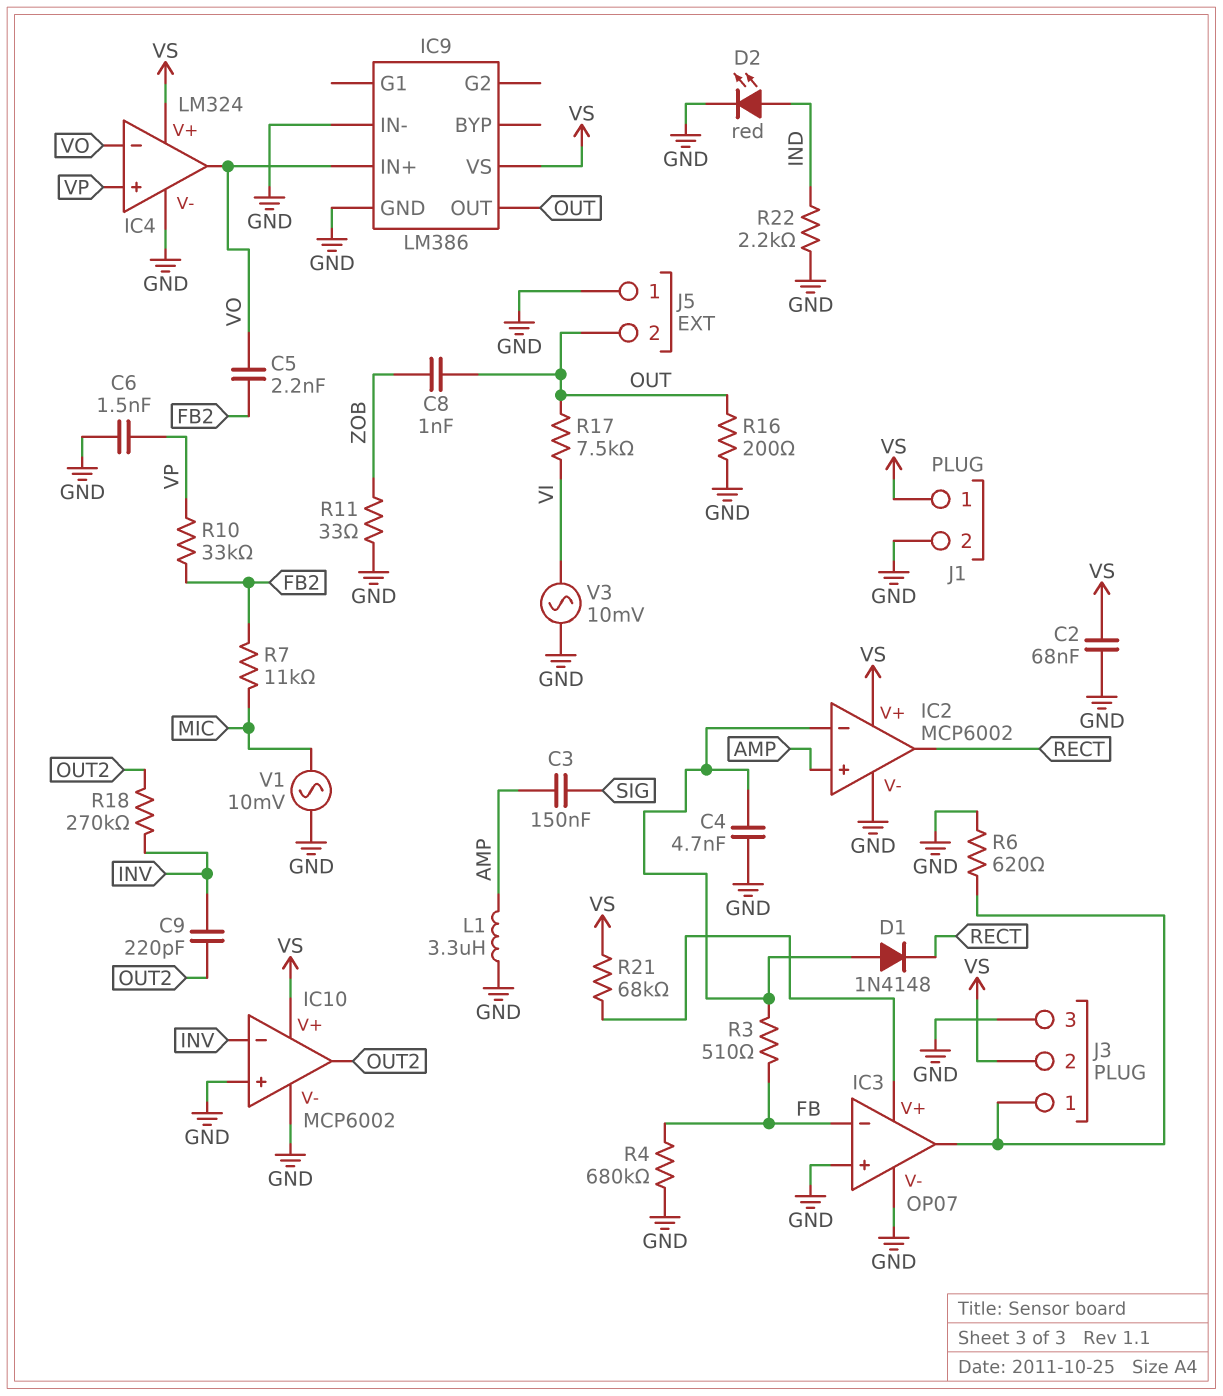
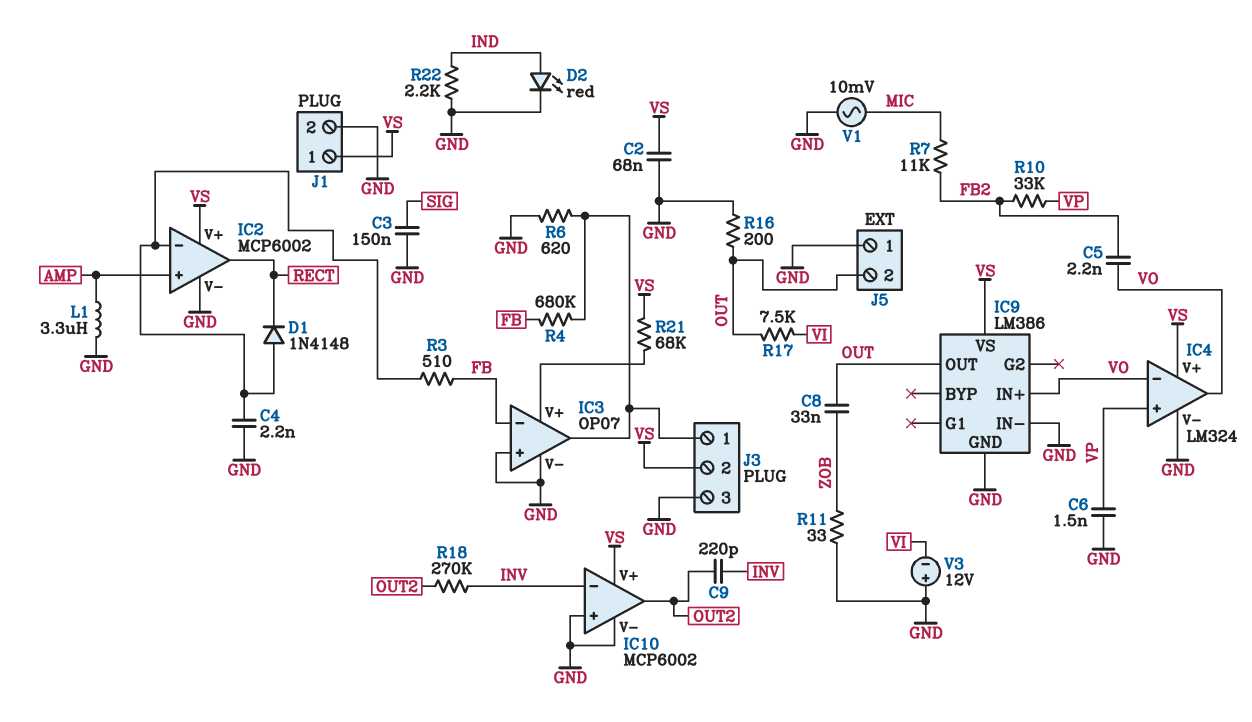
C3: 150nF (AMP, SIG) -> 150nF (GND, SIG)
C4: 4.7nF (GND, IC2/in-) -> 2.2nF (GND, IC2/in-)
C8: 1nF (OUT, ZOB) -> 33nF (OUT, ZOB)
R4: 680k (FB, GND) -> 680k (FB, IC3/out)
V3: AC 10mV (GND, VI) -> 12V (plus GND, minus VI)

